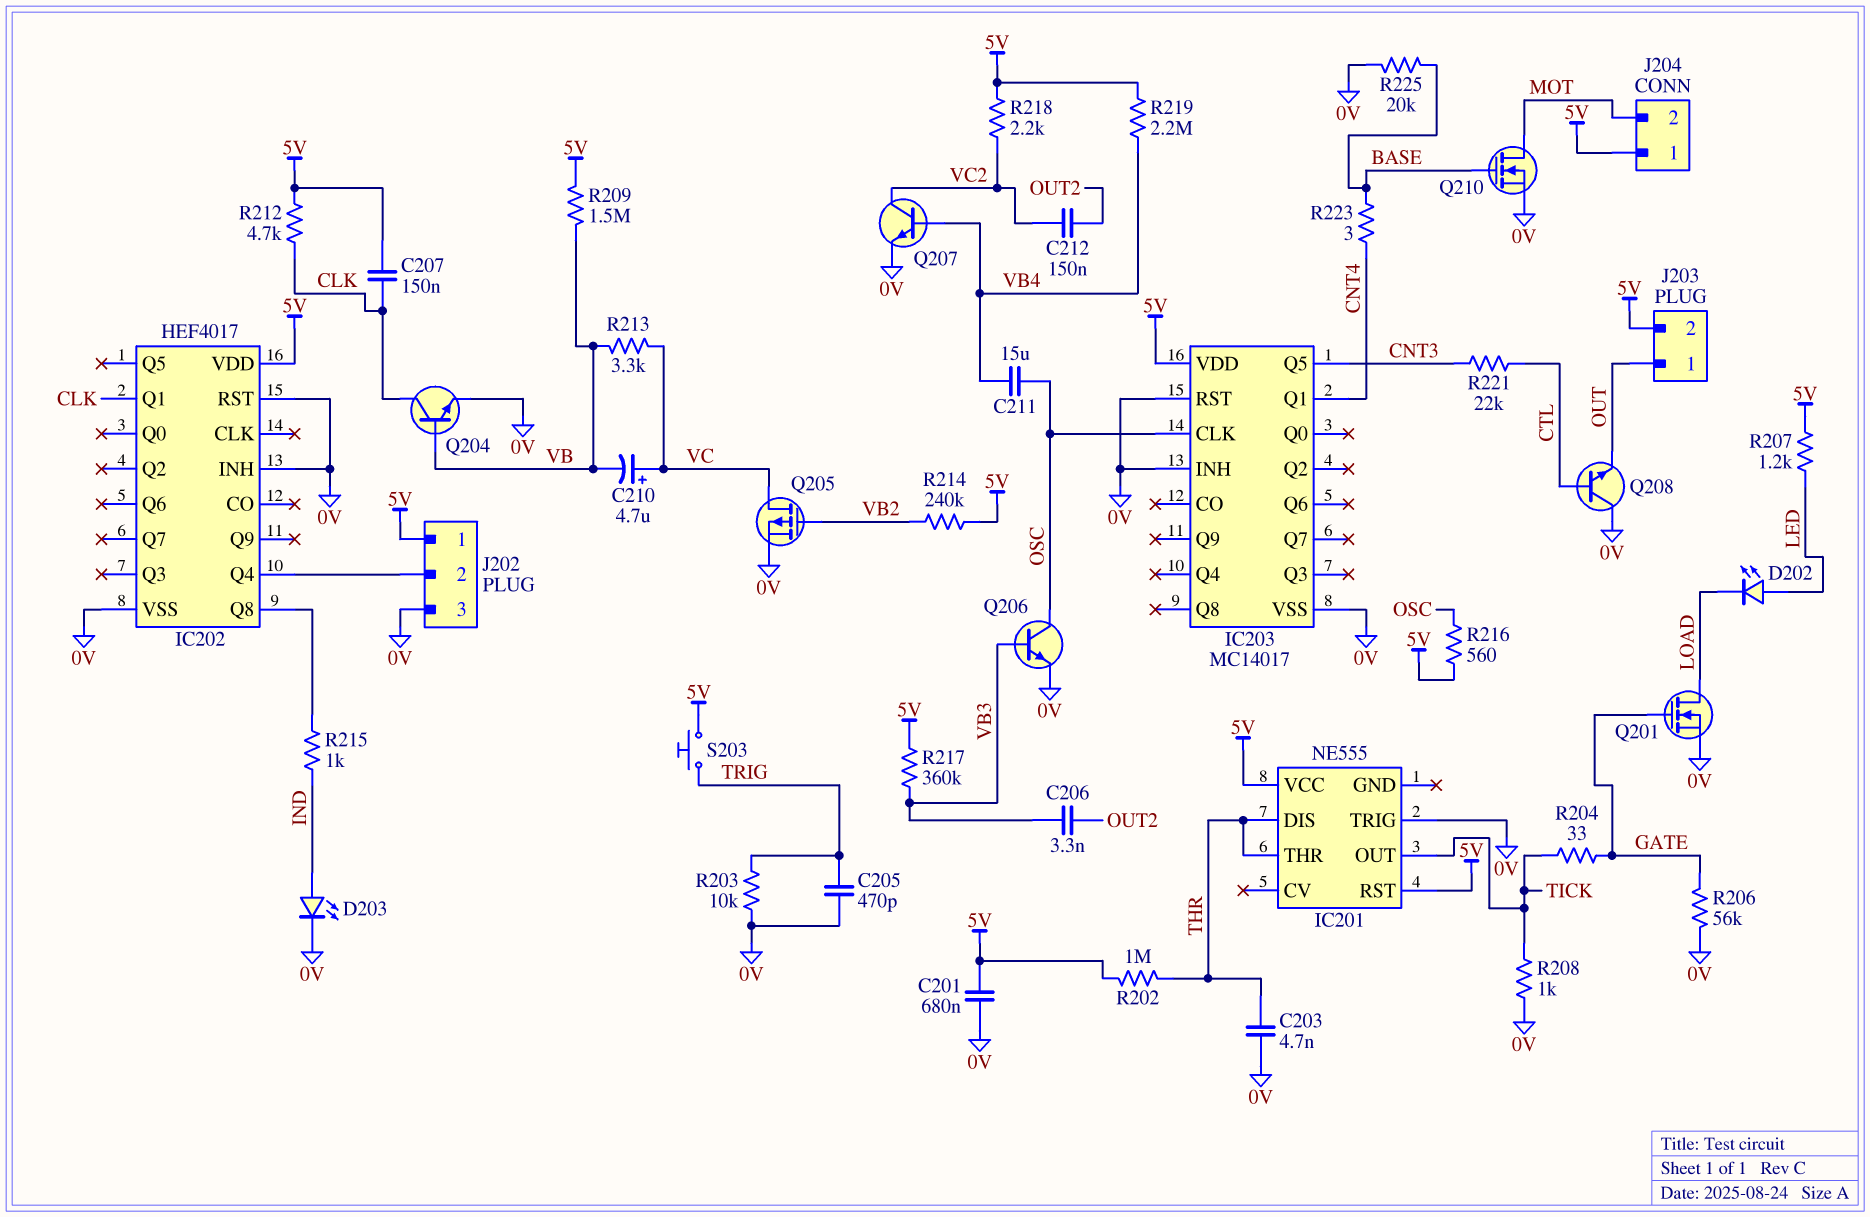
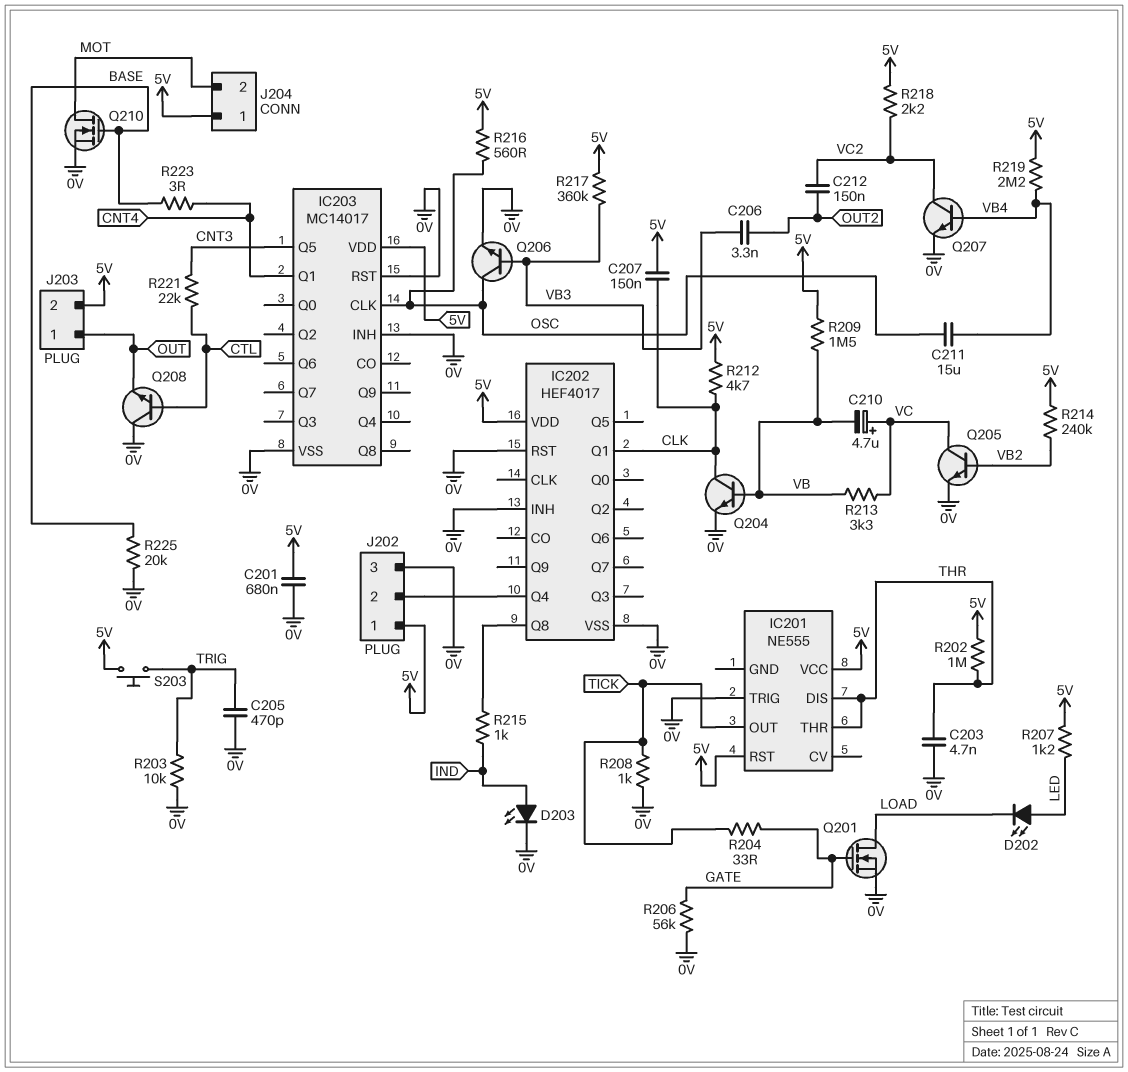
Q205: PMOS (G VB2, D VC, S 0V) -> NPN (B VB2, C VC, E 0V)

